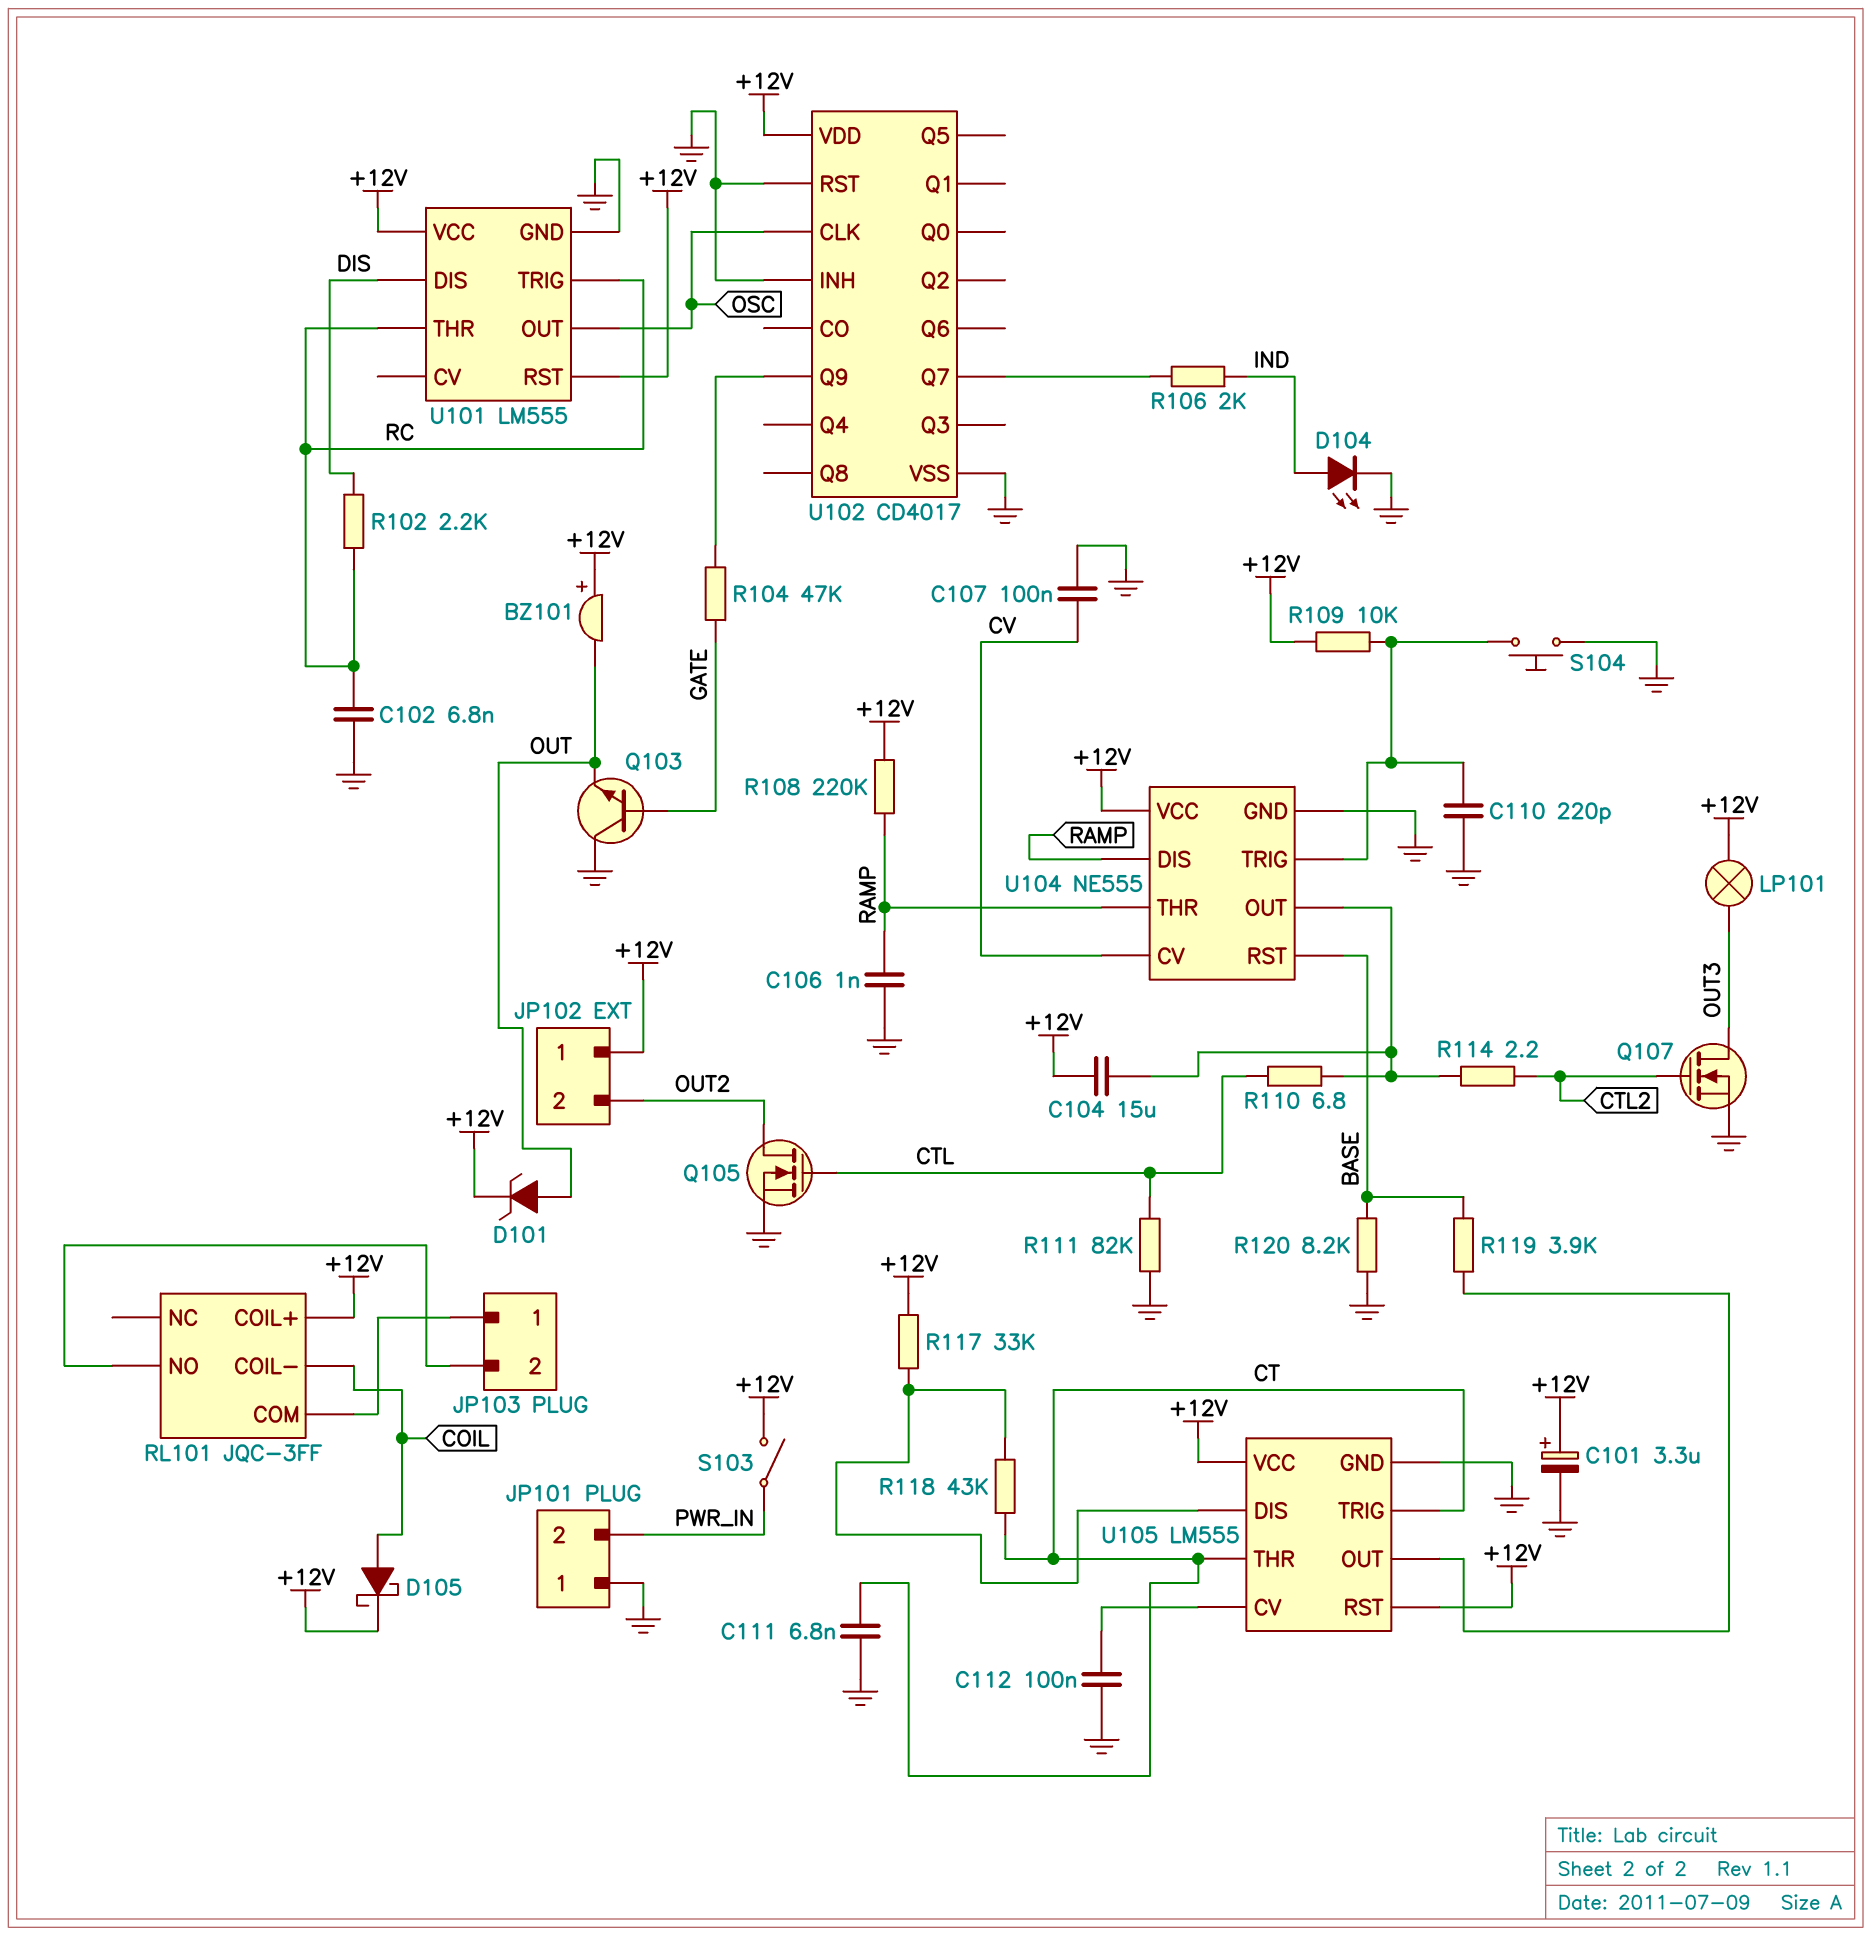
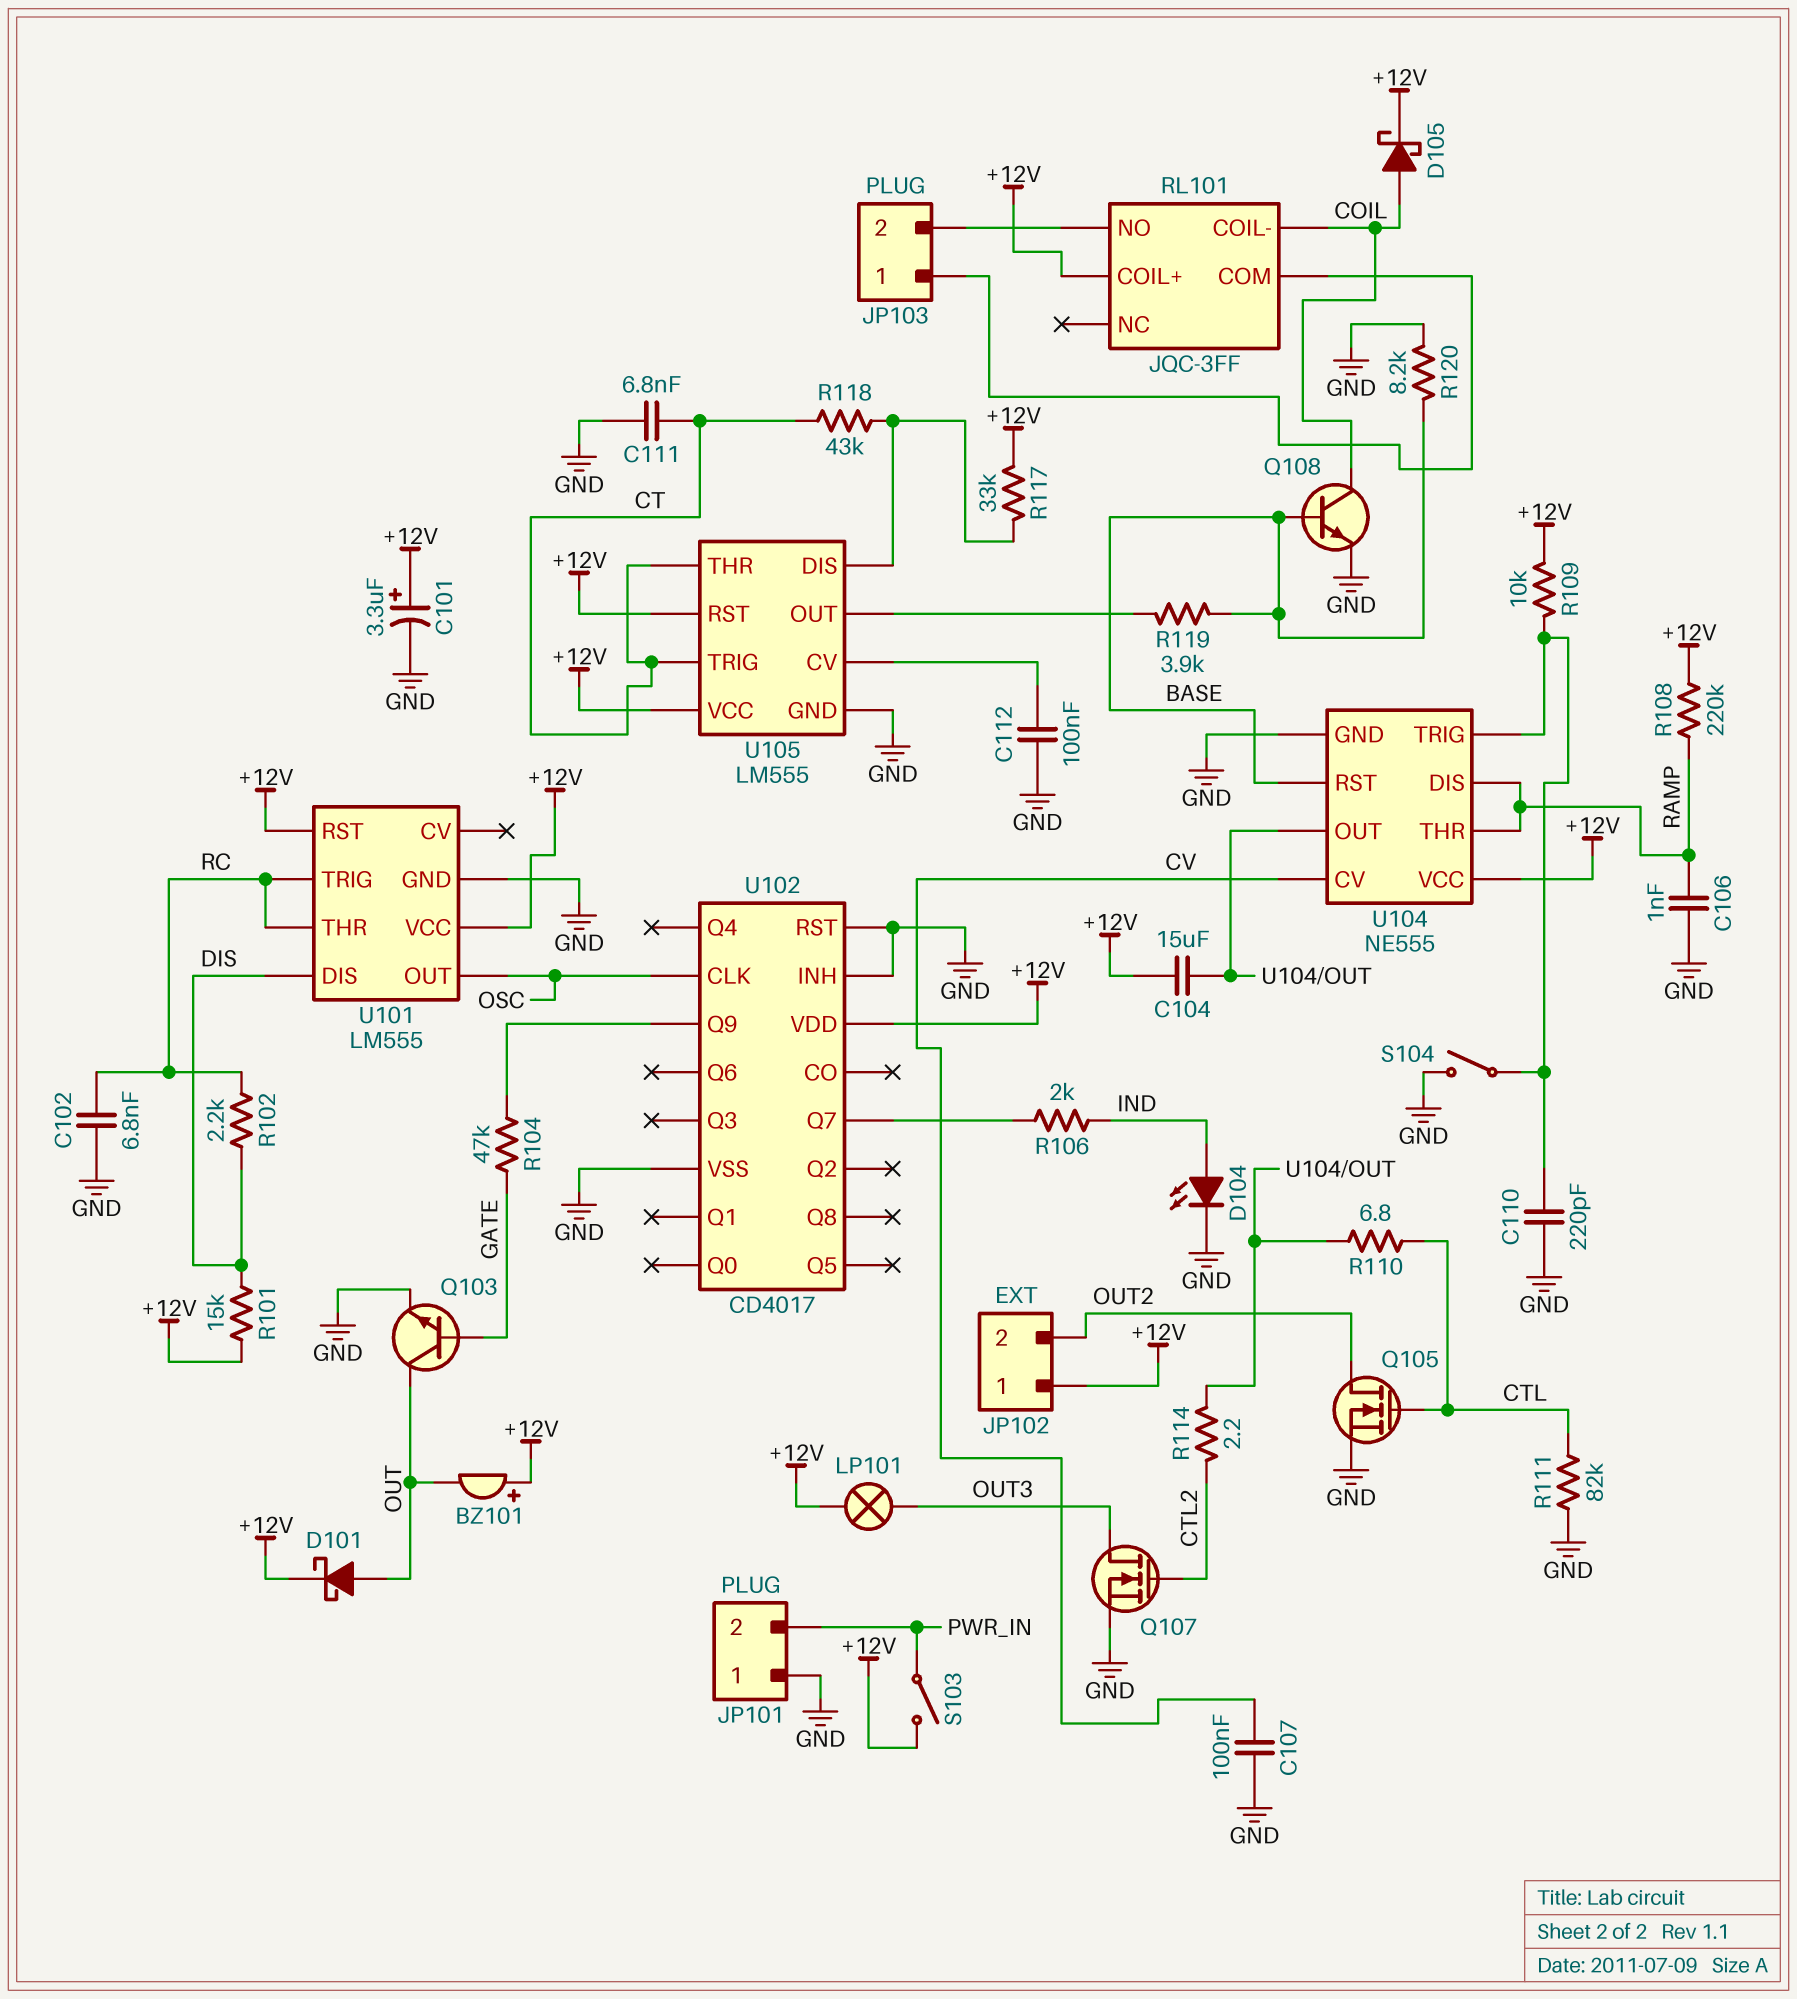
D101: zener (A OUT, K +12V) -> schottky (A OUT, K +12V)
Q103: NPN (B GATE, C GND, E OUT) -> NPN (B GATE, C OUT, E GND)
Q108: none -> NPN (B BASE, C COIL, E GND)
R101: none -> 15k (+12V, DIS)
S104: button (GND, U104/TRIG) -> switch (GND, U104/TRIG)

